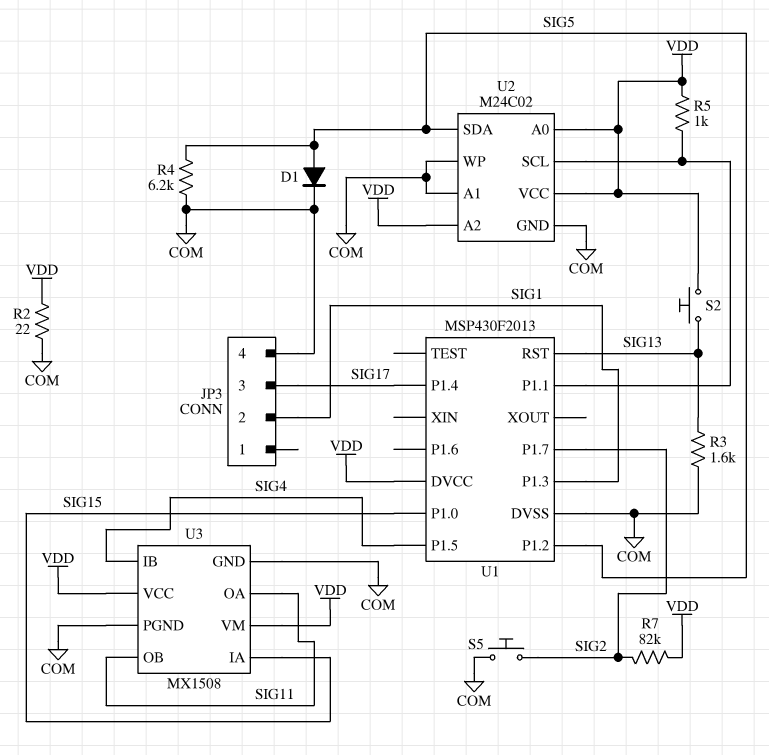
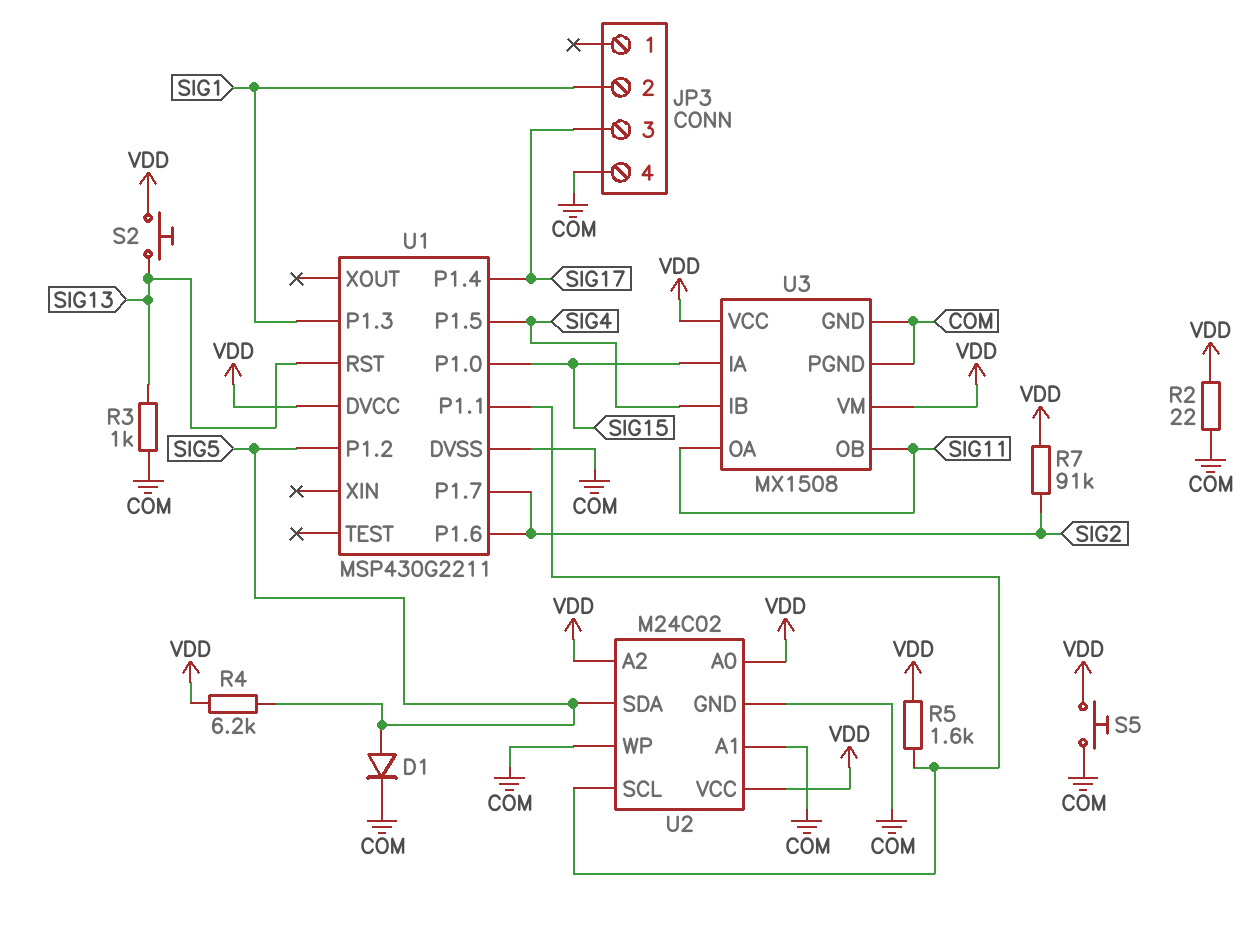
R3: 1.6k (COM, SIG13) -> 1k (COM, SIG13)
R4: 6.2k (COM, SIG5) -> 6.2k (SIG5, VDD)
R5: 1k (U1/P1.1, VDD) -> 1.6k (U1/P1.1, VDD)
R7: 82k (SIG2, VDD) -> 91k (SIG2, VDD)
S5: button (COM, SIG2) -> button (COM, VDD)
U1: MSP430F2013 -> MSP430G2211
U1 pin P1.6: none -> SIG2

